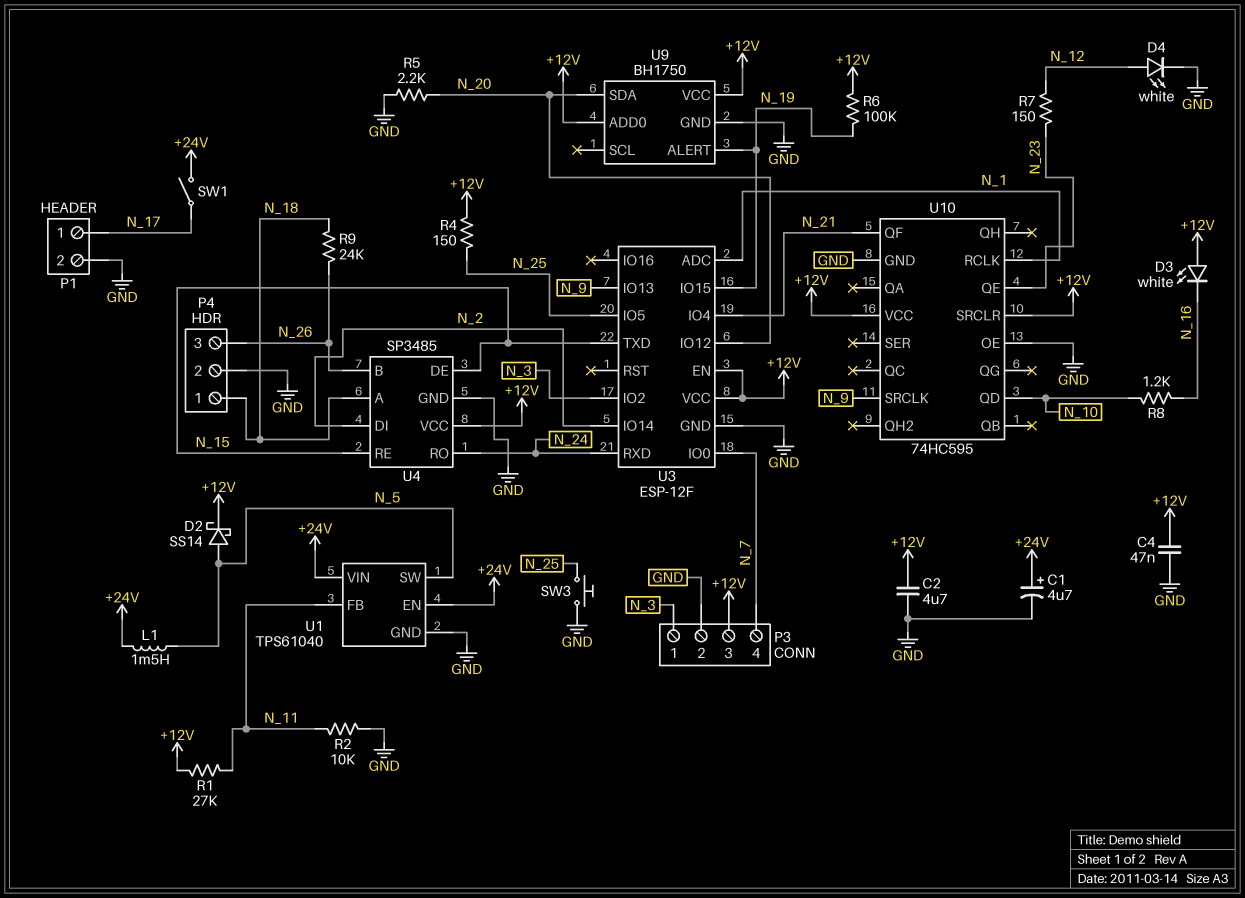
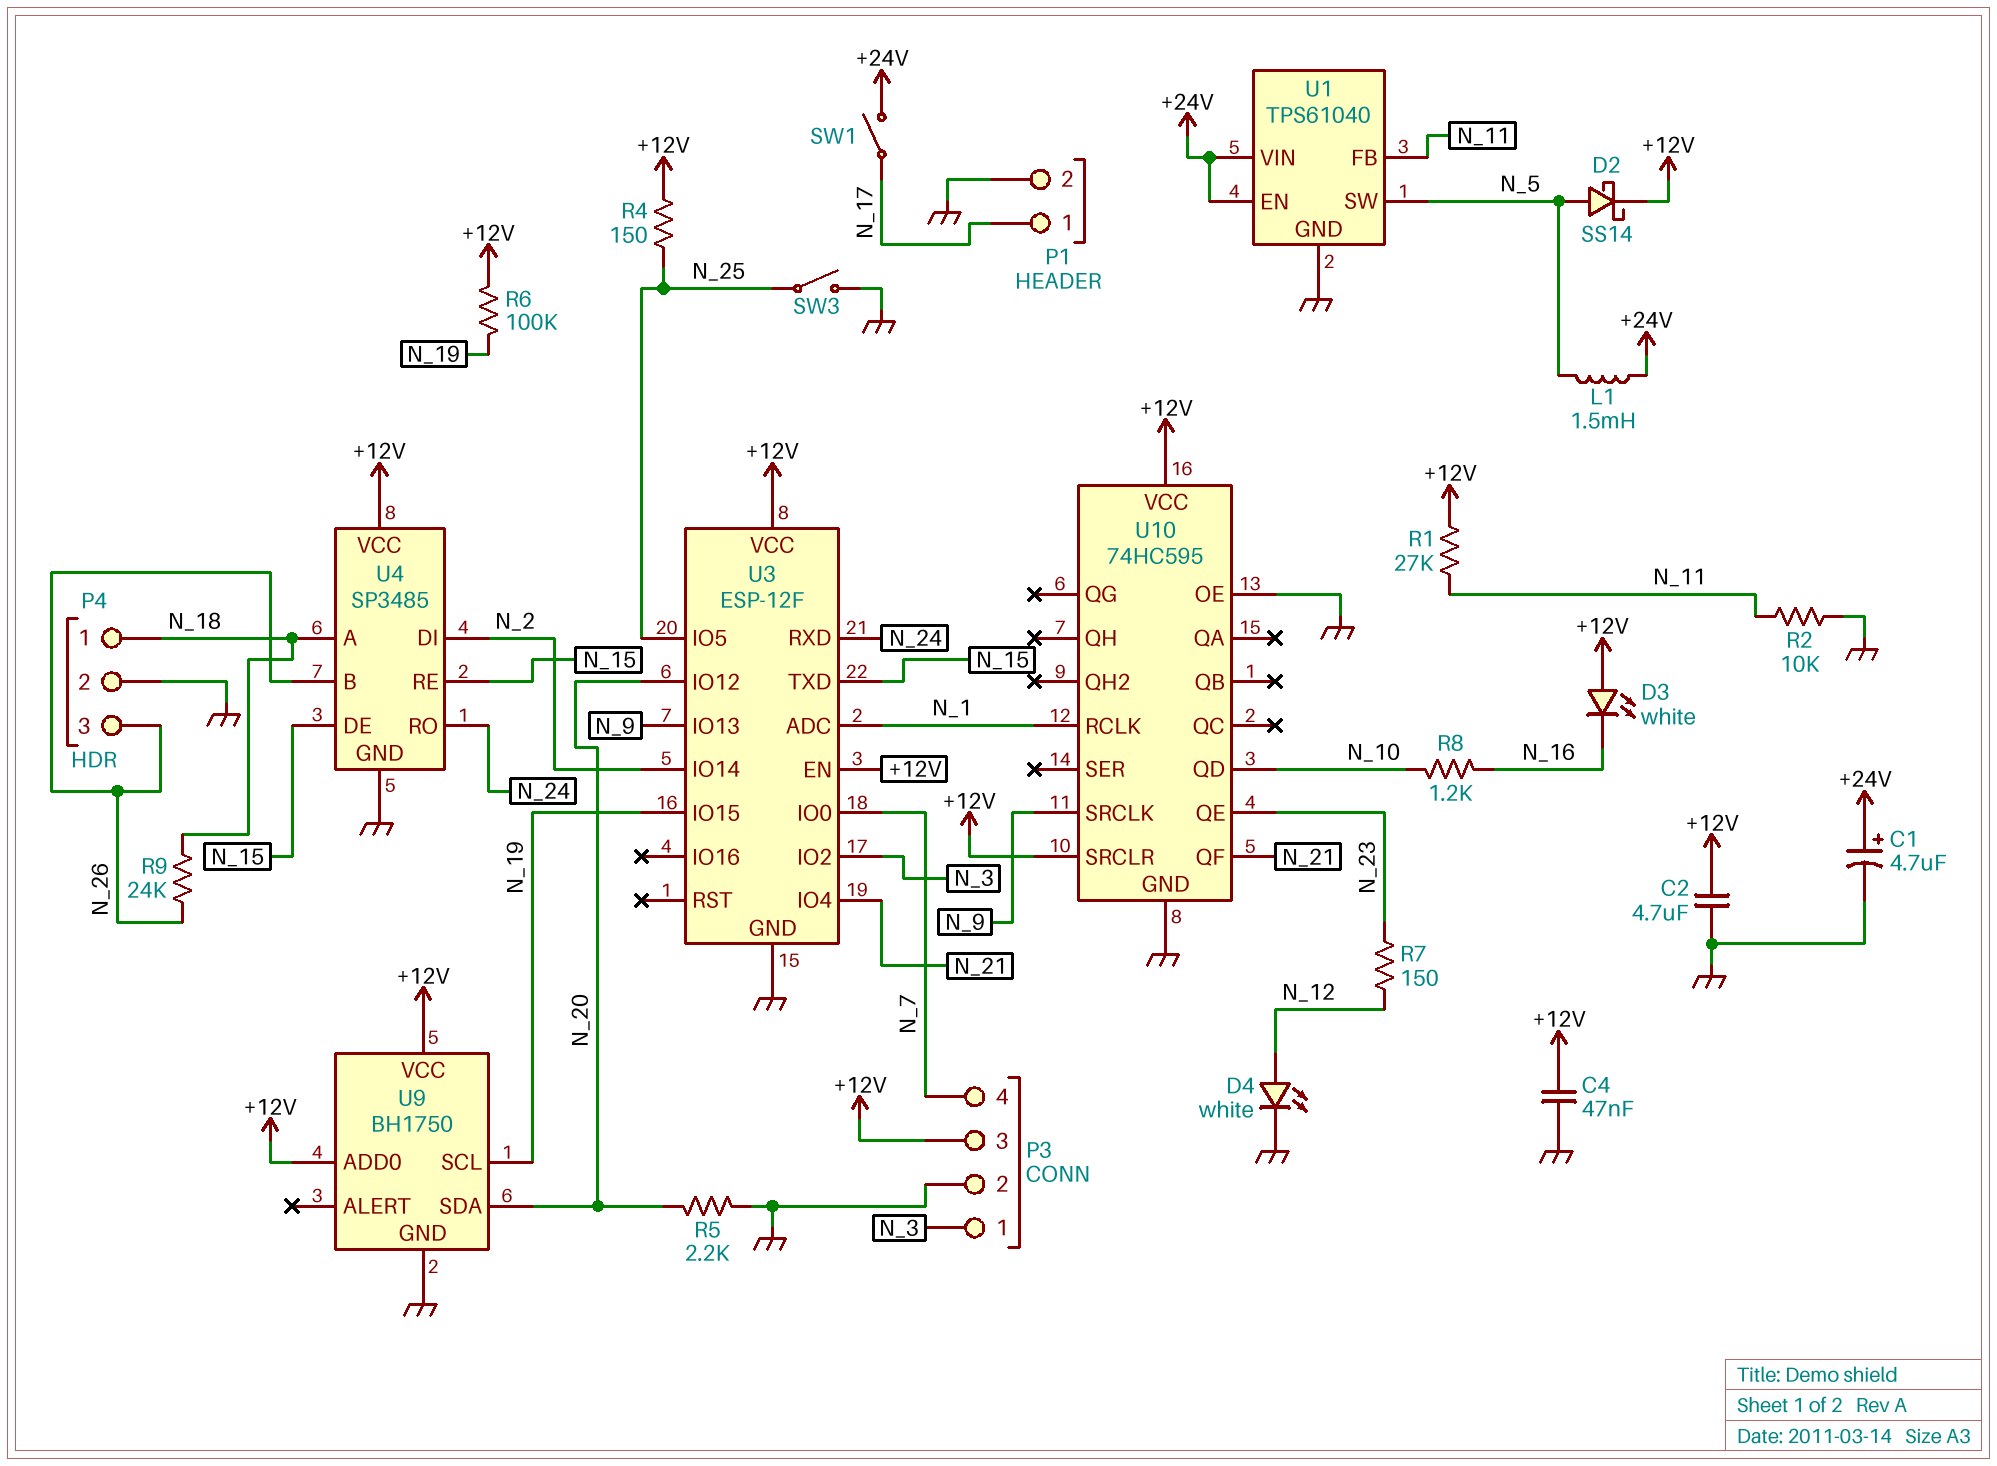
SW3: button (GND, N_25) -> switch (GND, N_25)
U9 pin ALERT: N_19 -> none
U9 pin SCL: none -> N_19

